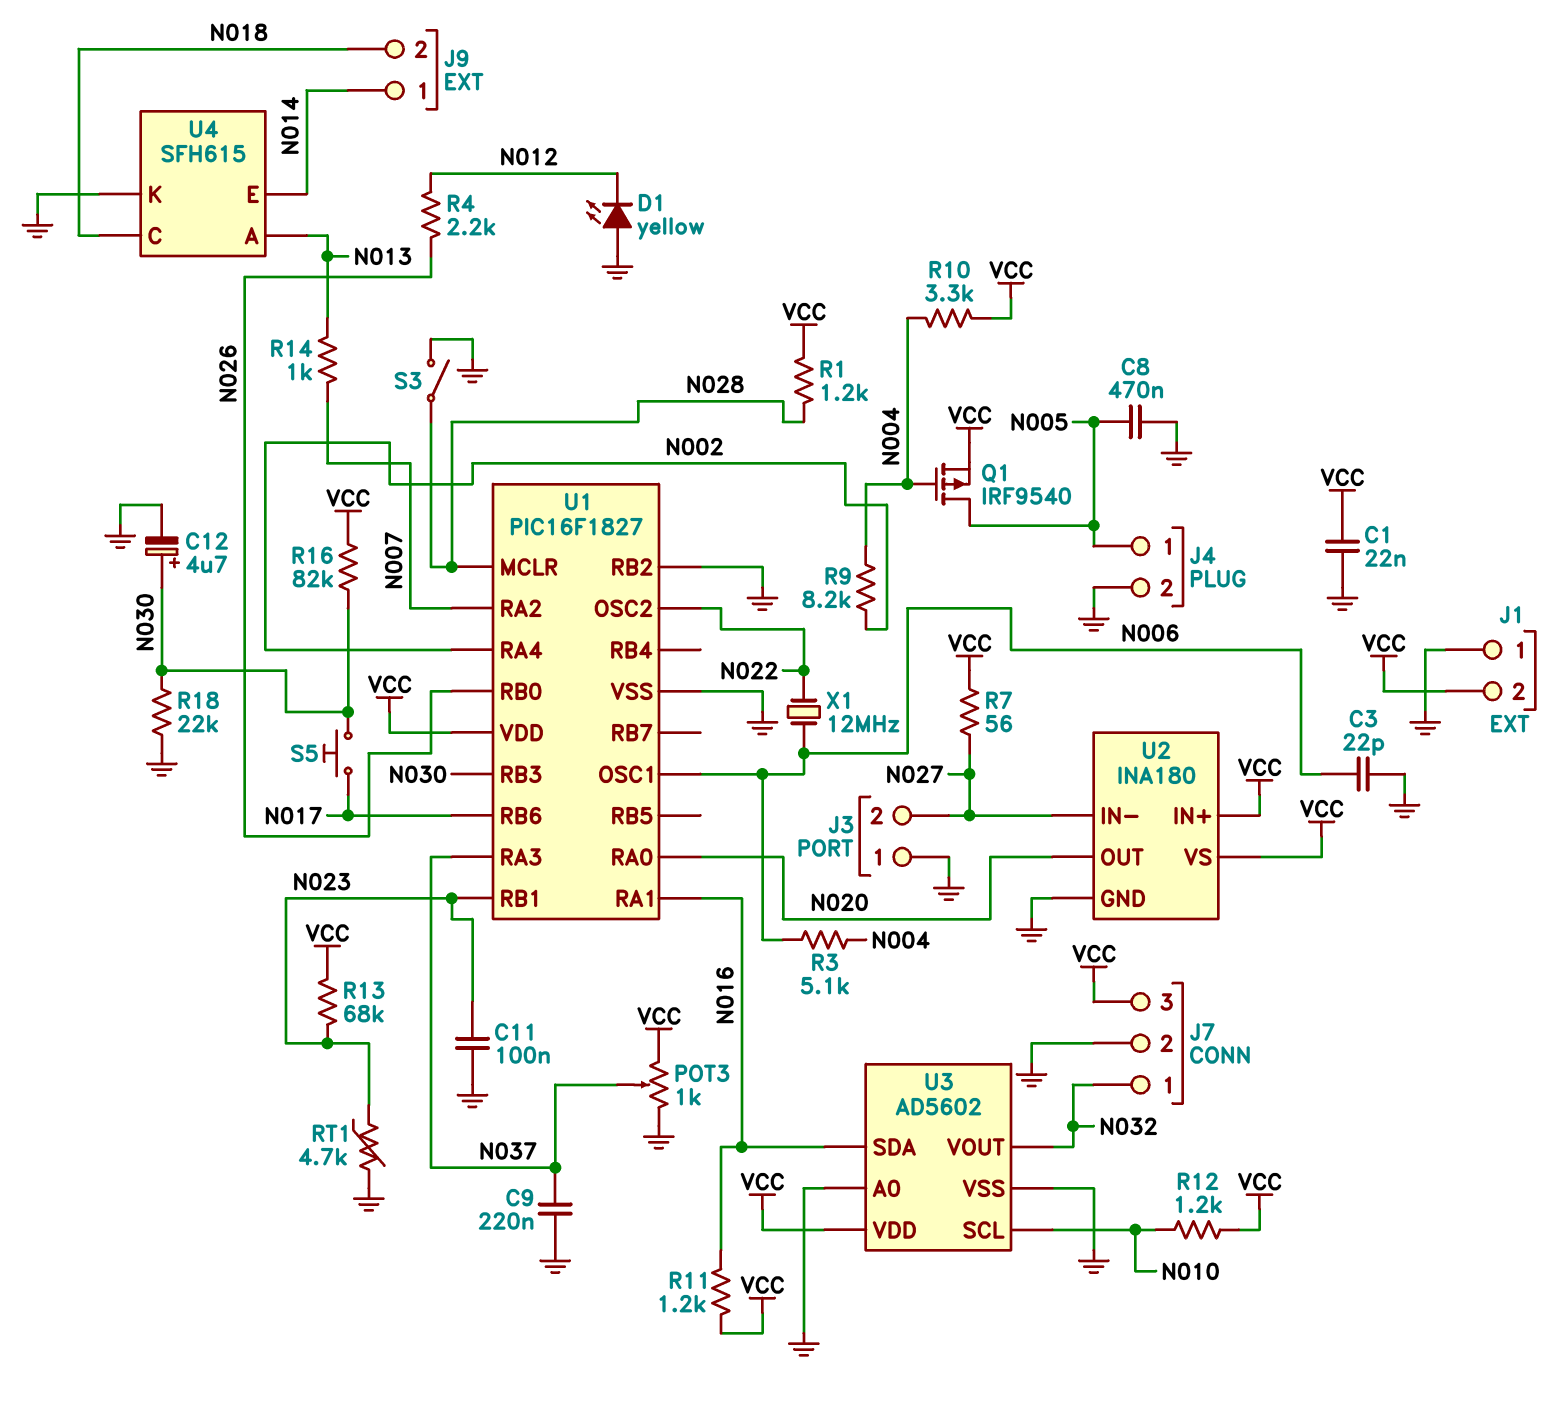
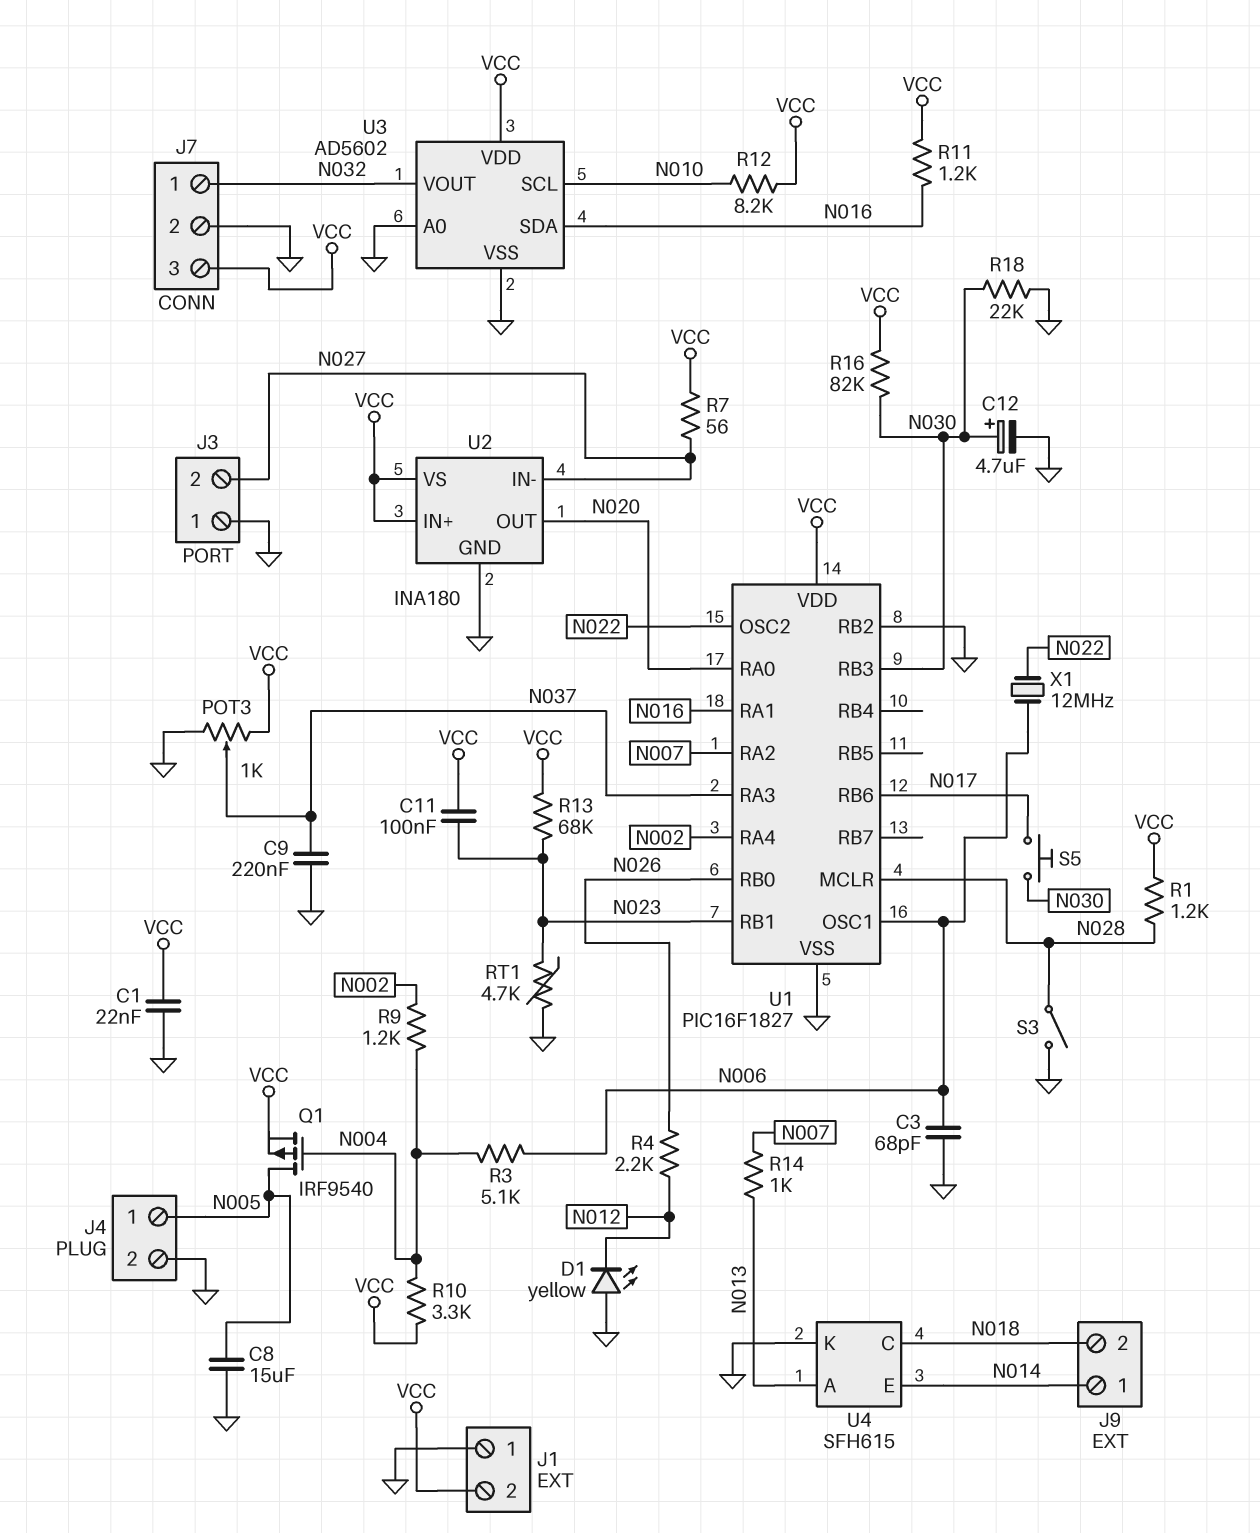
C3: 22pF (GND, N006) -> 68pF (GND, N006)
C8: 470nF (GND, N005) -> 15uF (GND, N005)
C11: 100nF (GND, N023) -> 100nF (N023, VCC)
R9: 8.2k (N002, N004) -> 1.2k (N002, N004)
R12: 1.2k (N010, VCC) -> 8.2k (N010, VCC)

